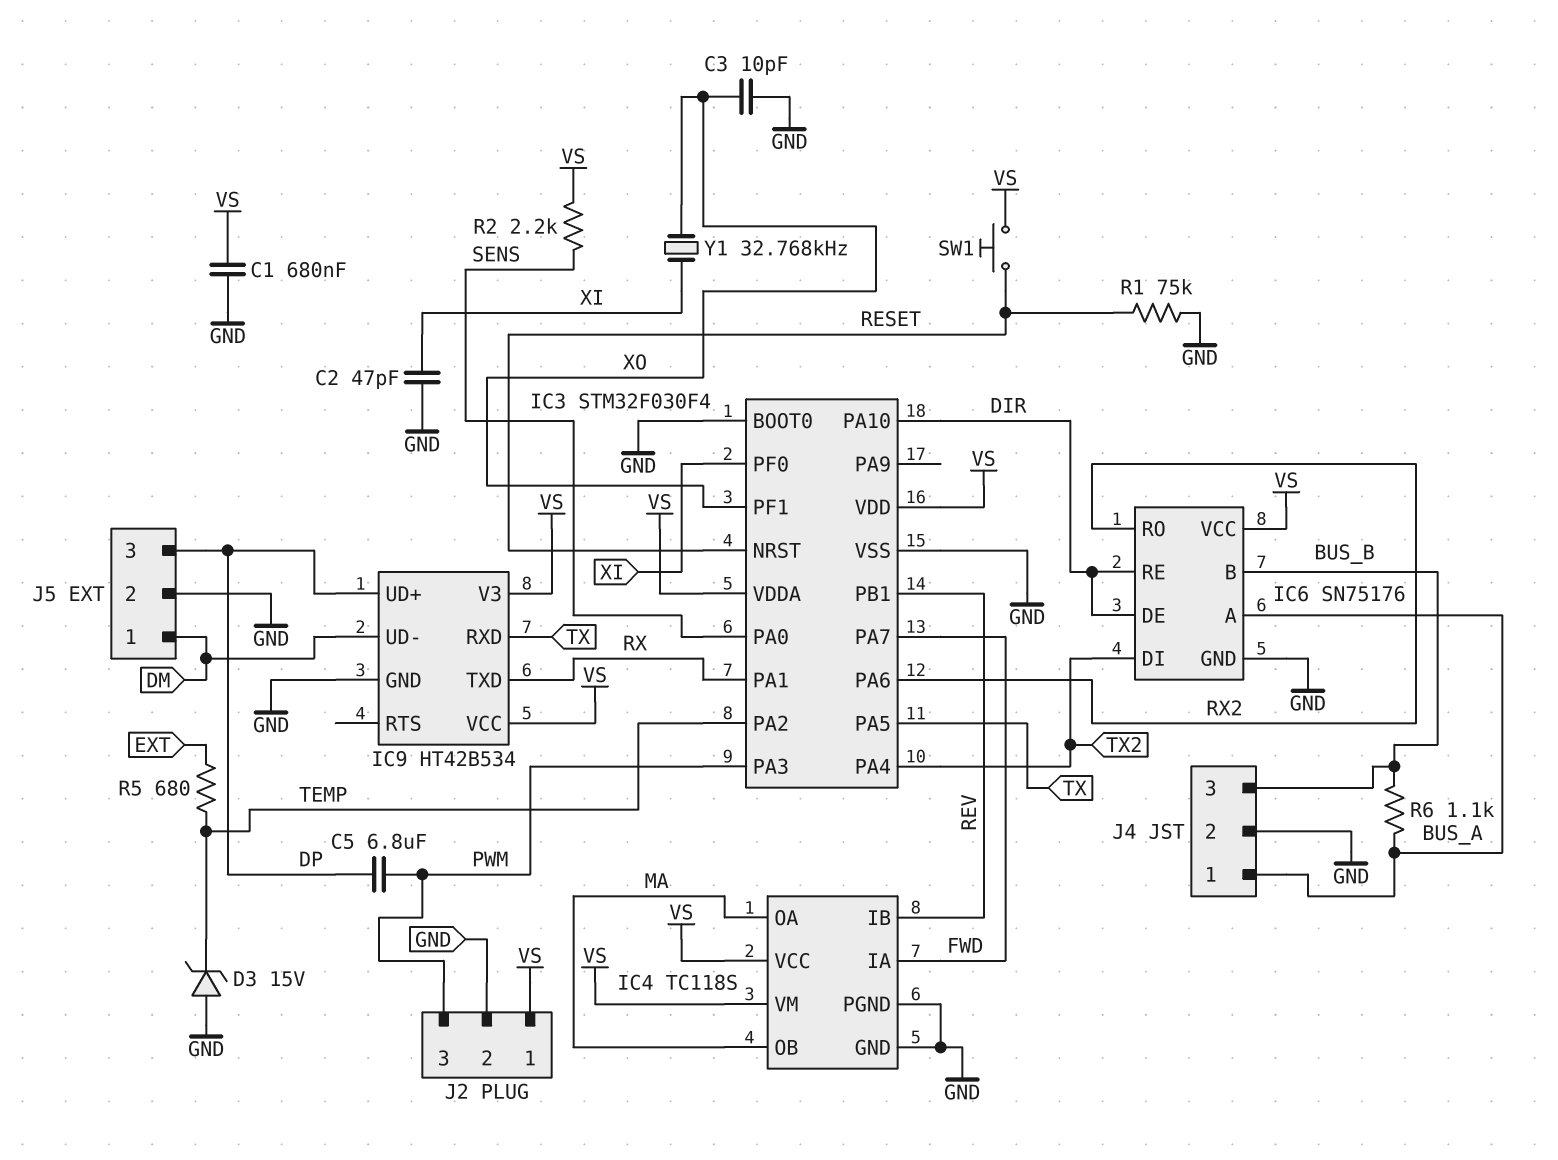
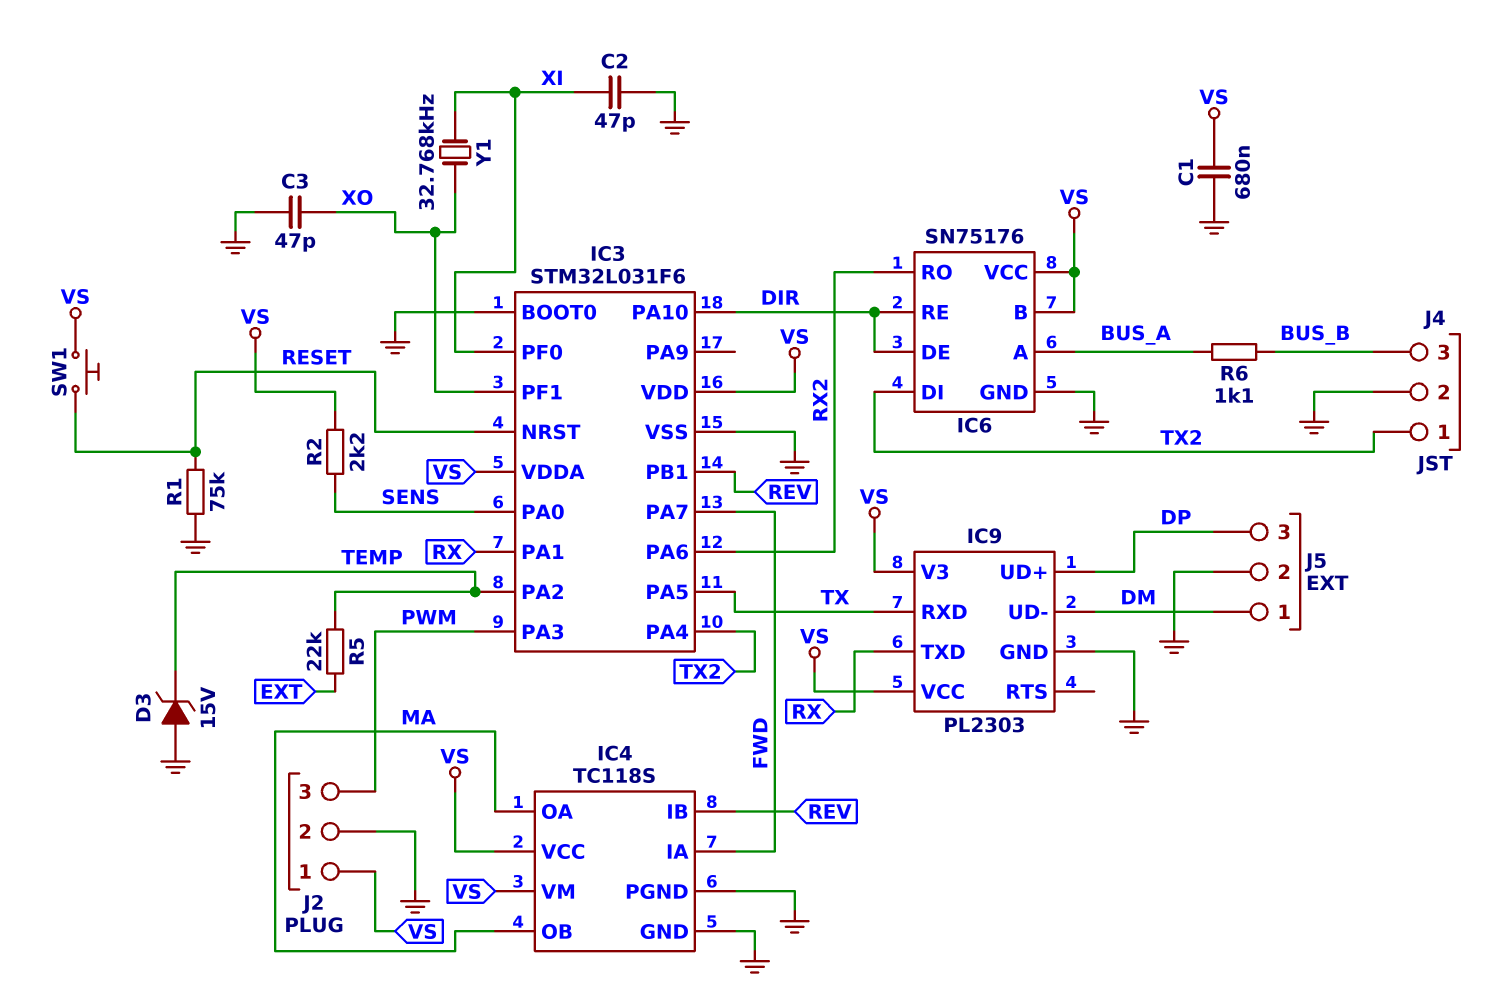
C3: 10pF (GND, XO) -> 47pF (GND, XO)
C5: 6.8uF (DP, PWM) -> none
IC3: STM32F030F4 -> STM32L031F6
IC6 pin B: BUS_B -> VS
IC9: HT42B534 -> PL2303
J4 pin 1: BUS_A -> TX2
R5: 680 (EXT, TEMP) -> 22k (EXT, TEMP)

